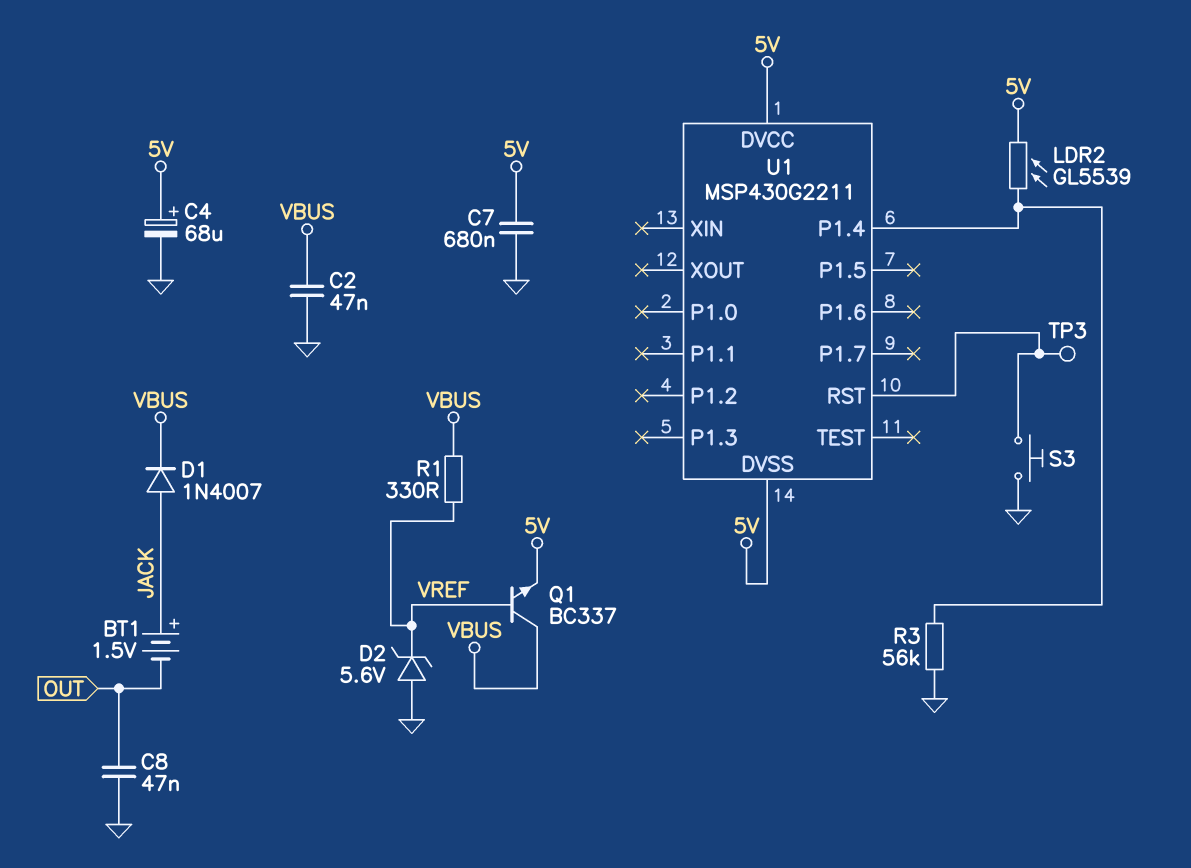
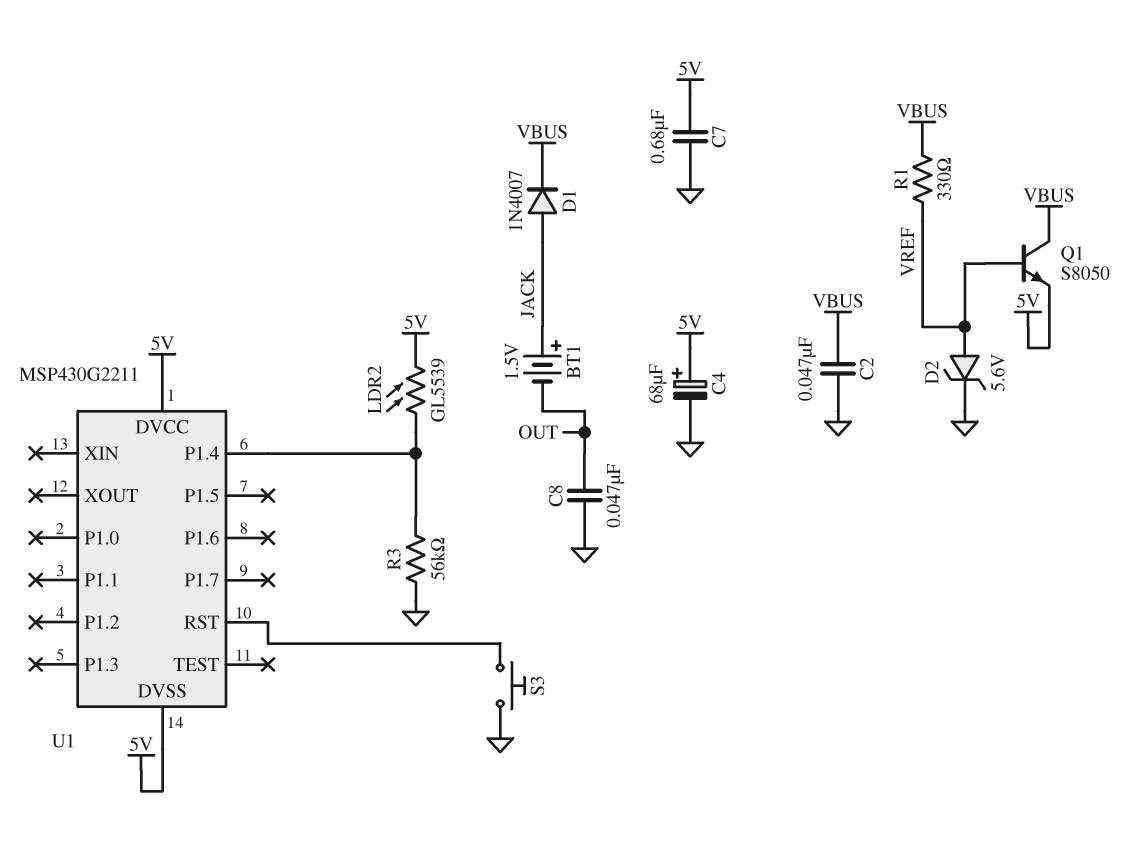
D2: zener 5.6V (A GND, K VREF) -> zener 5.6V (A VREF, K GND)
Q1: NPN BC337 (B VREF, C VBUS, E 5V) -> NPN S8050 (B VREF, C VBUS, E 5V)
TP3: test point (U1/RST) -> none

